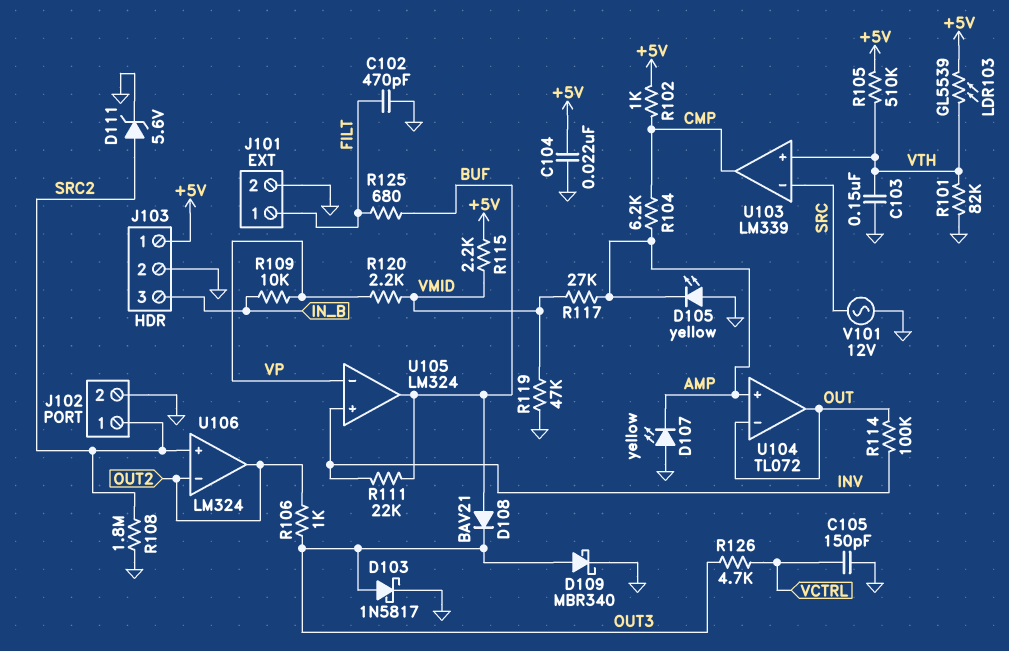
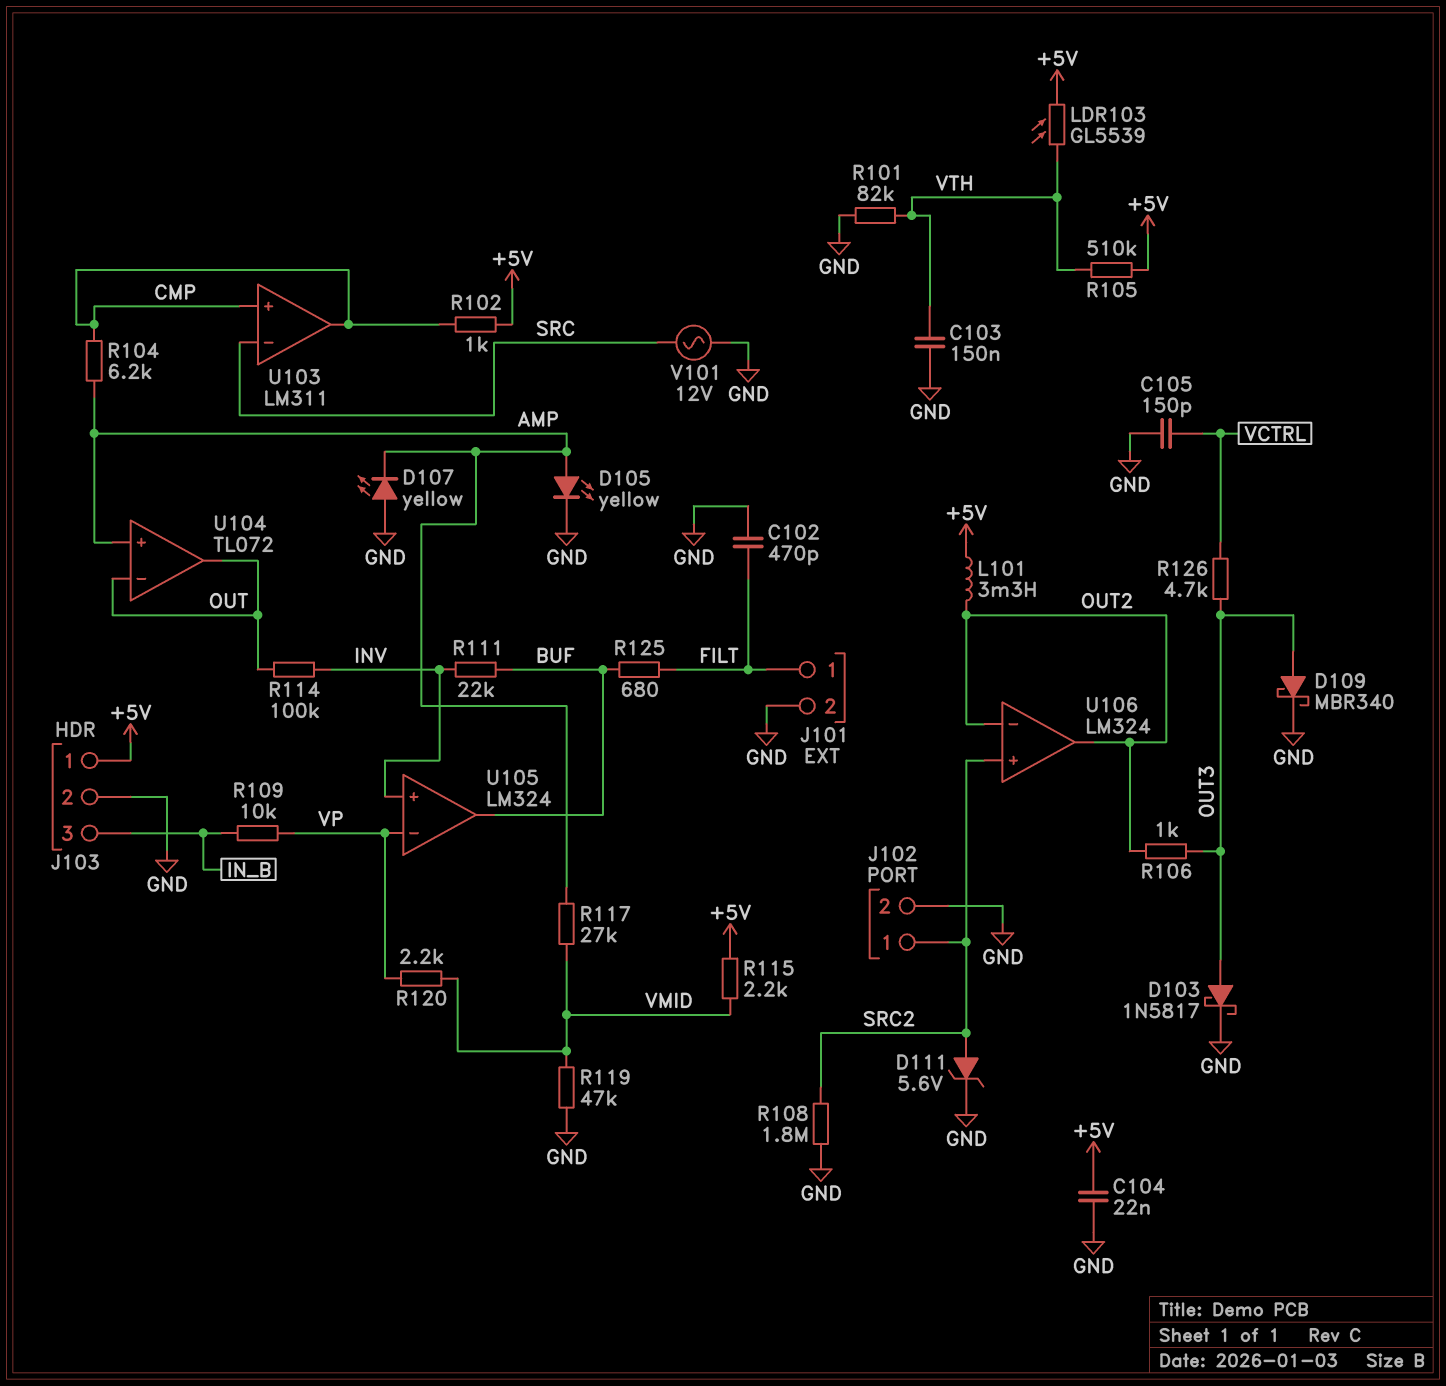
D105: LED yellow (A GND, K AMP) -> LED yellow (A AMP, K GND)
D108: diode BAV21 (A BUF, K OUT3) -> none
L101: none -> 3.3mH (+5V, OUT2)
U103: LM339 -> LM311
U103 pin in+: VTH -> CMP

